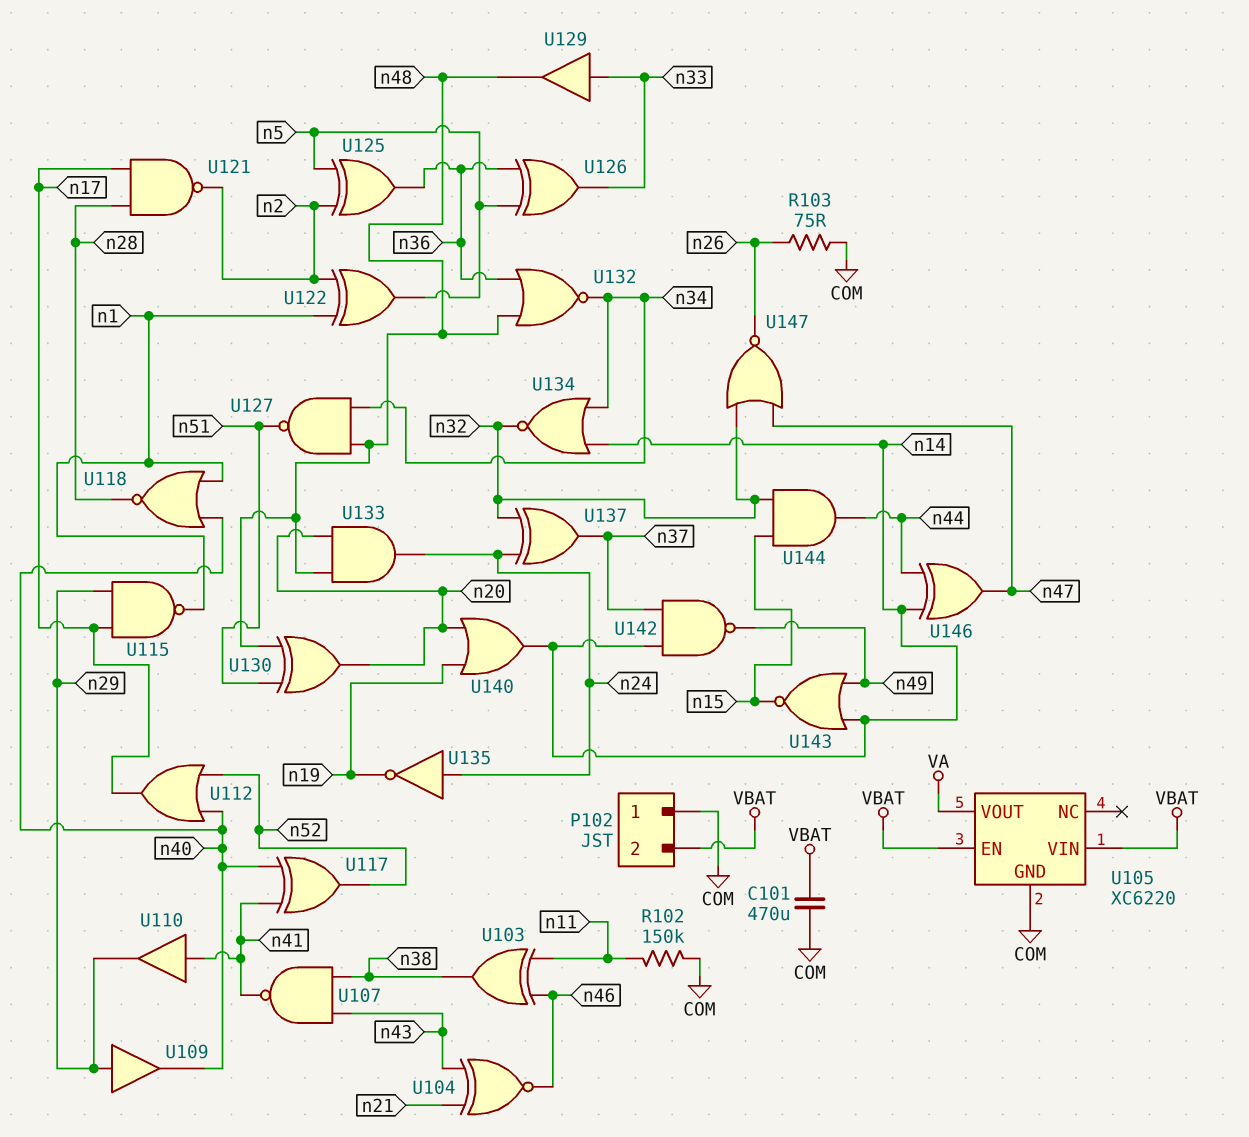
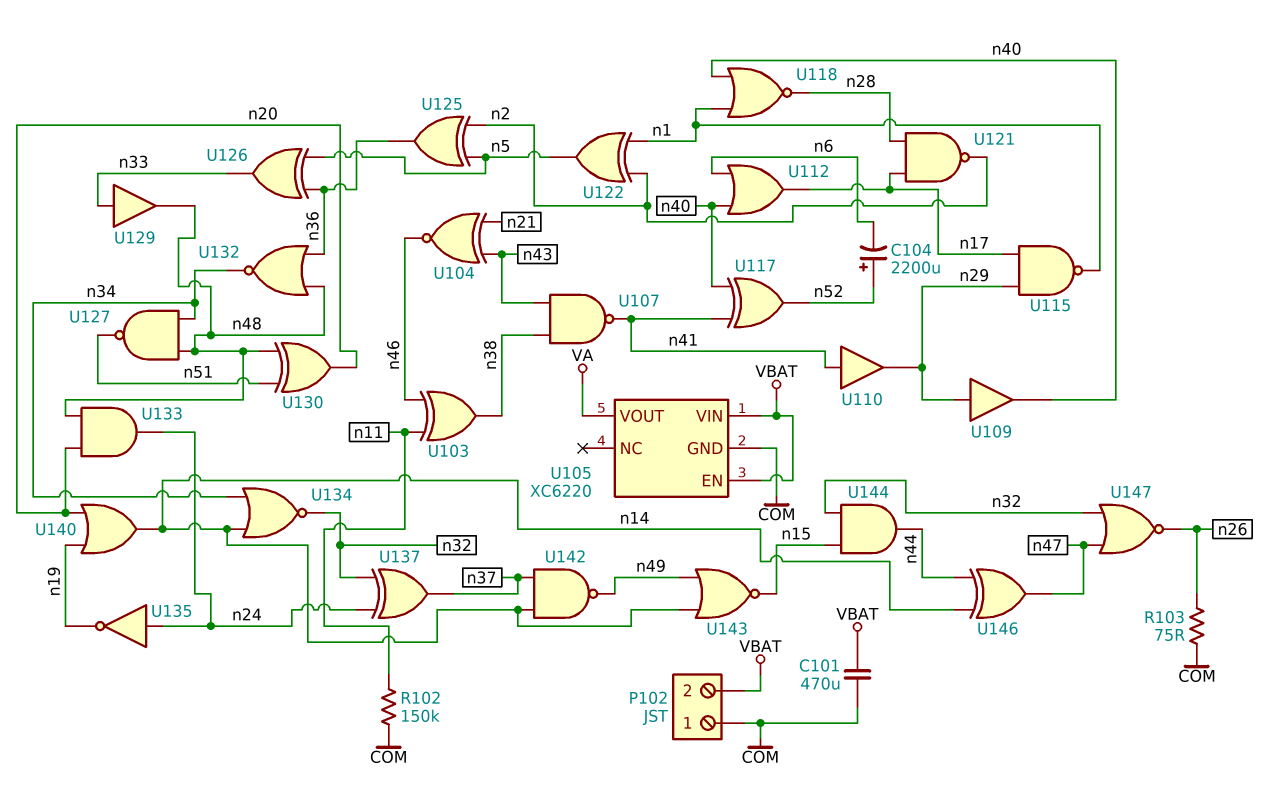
C104: none -> 2200uF (plus n52, minus n6)
U112: OR (in n40, in n52, out n17) -> OR (in n6, in n40, out n17)

